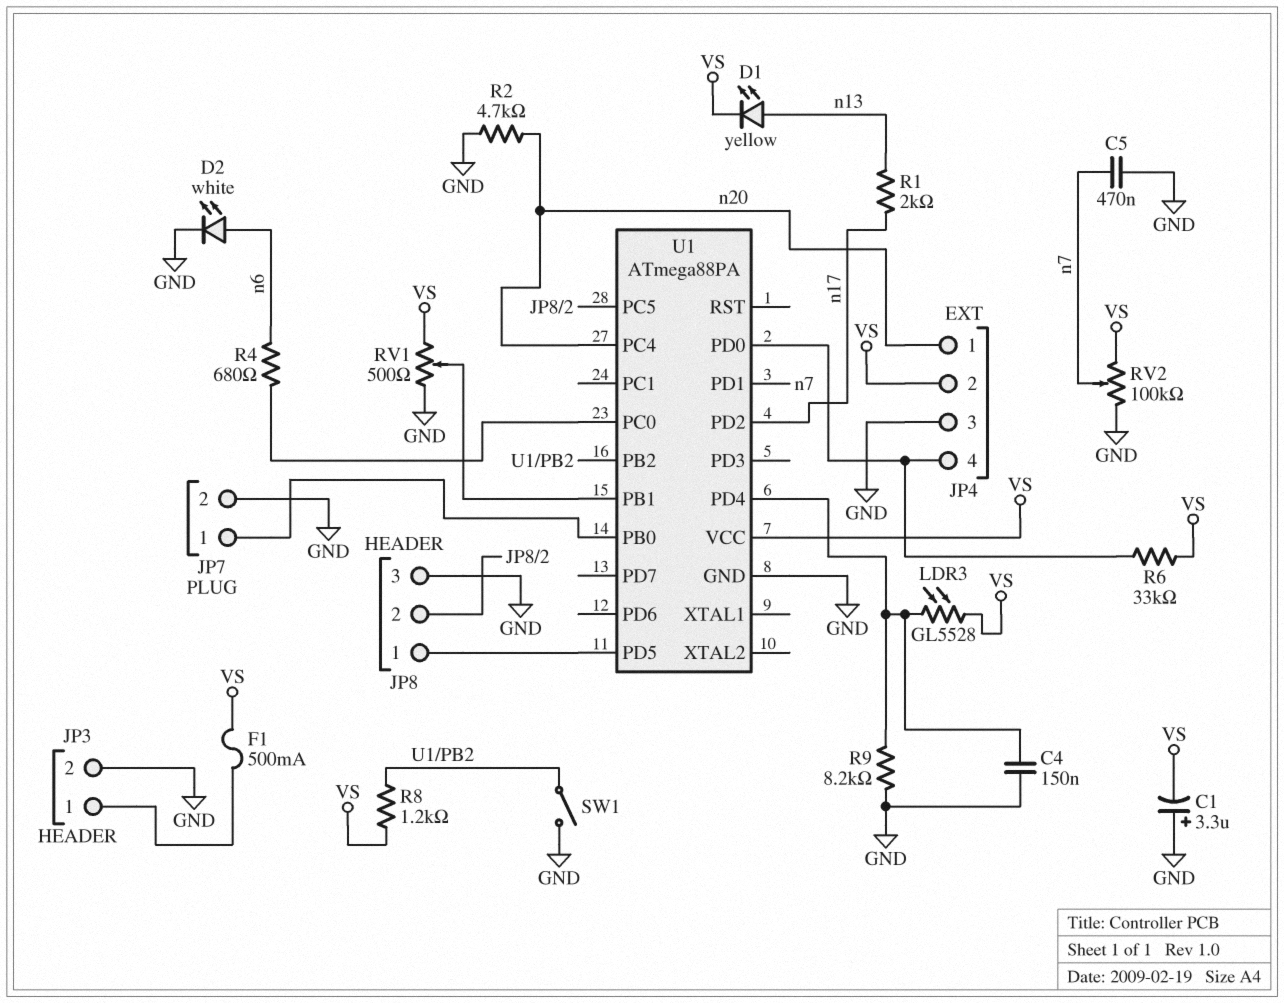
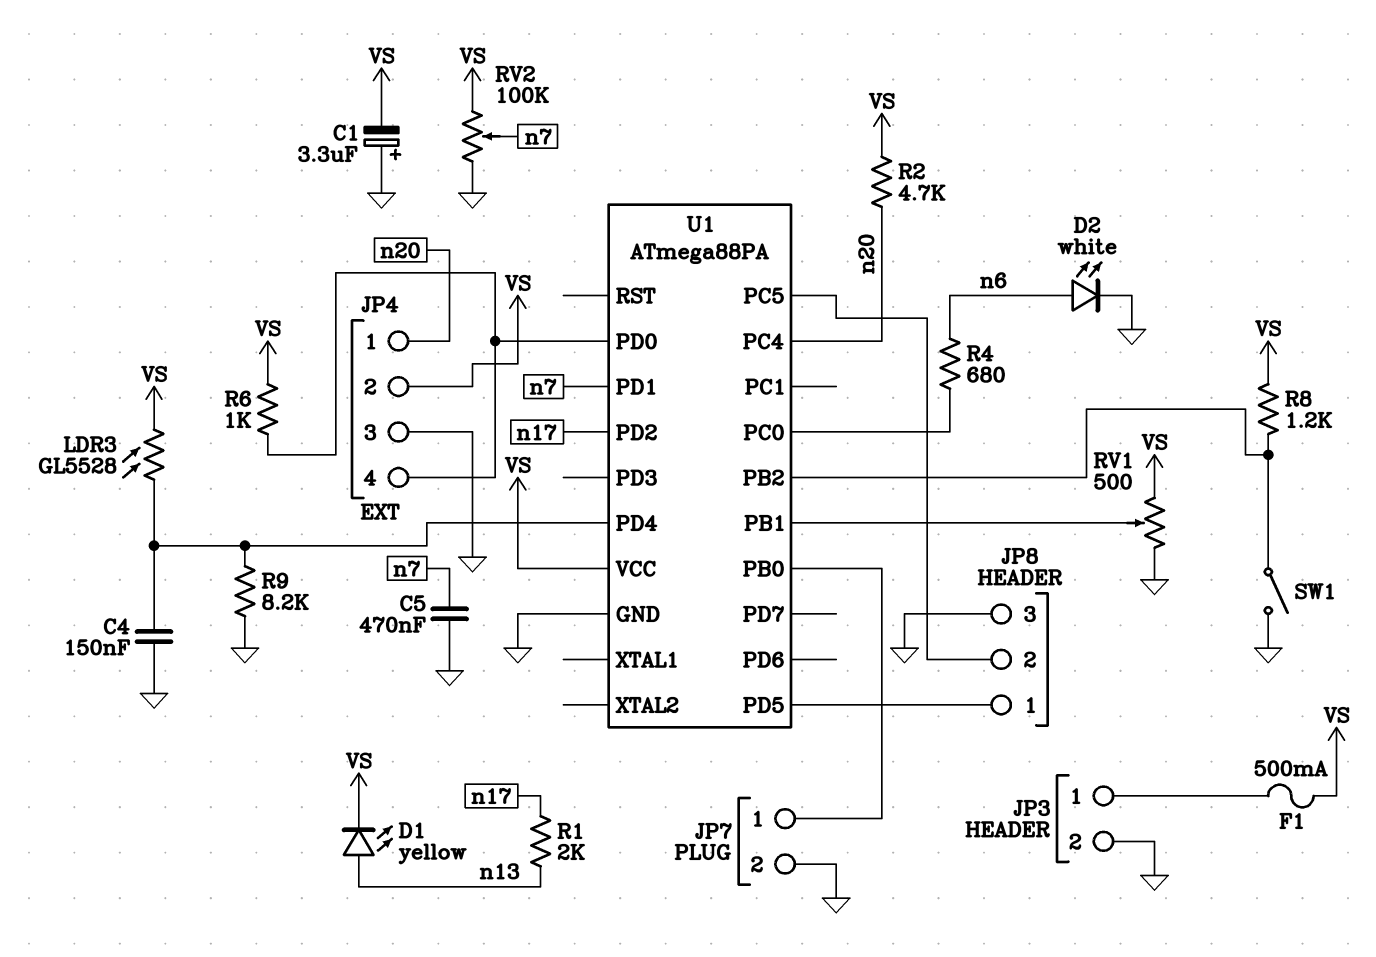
R2: 4.7k (GND, n20) -> 4.7k (VS, n20)
R6: 33k (JP4/4, VS) -> 1k (JP4/4, VS)

